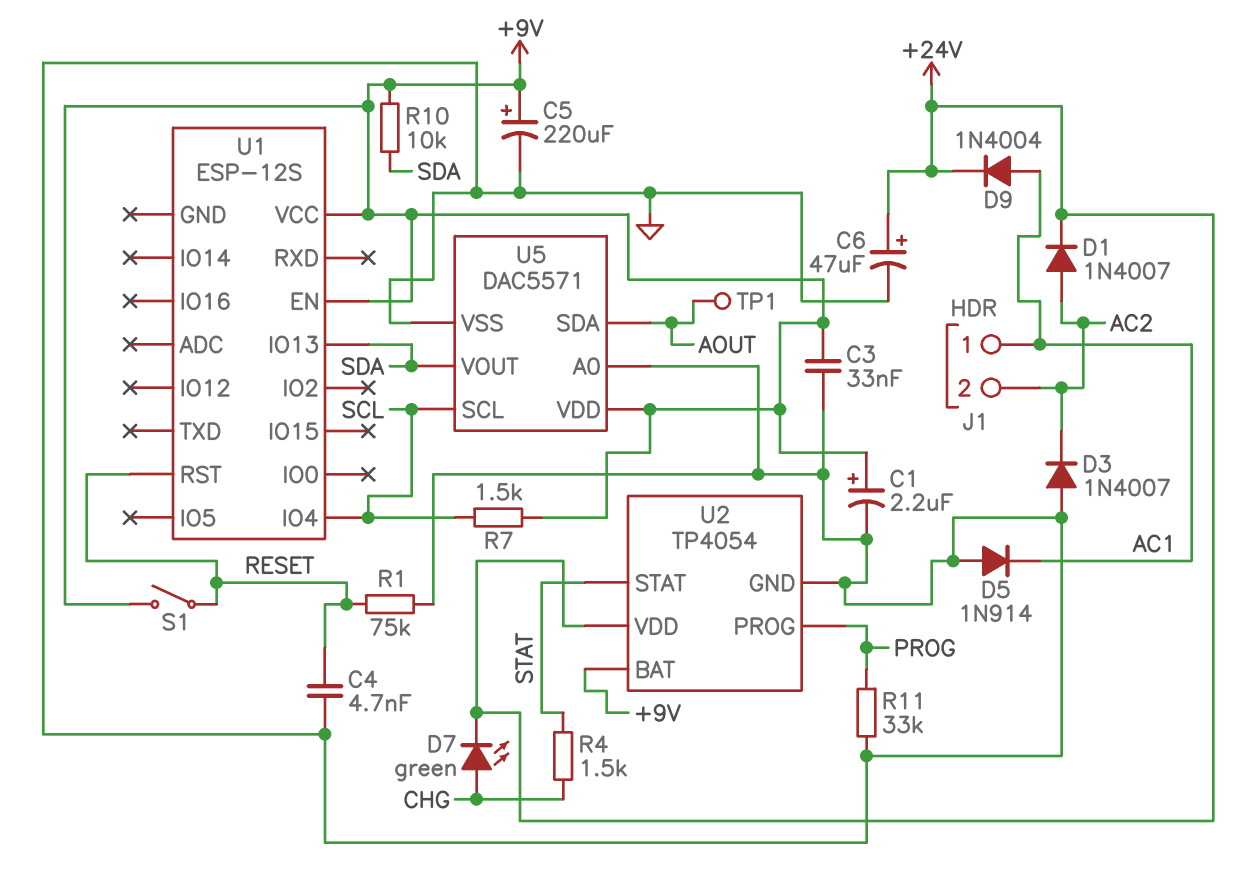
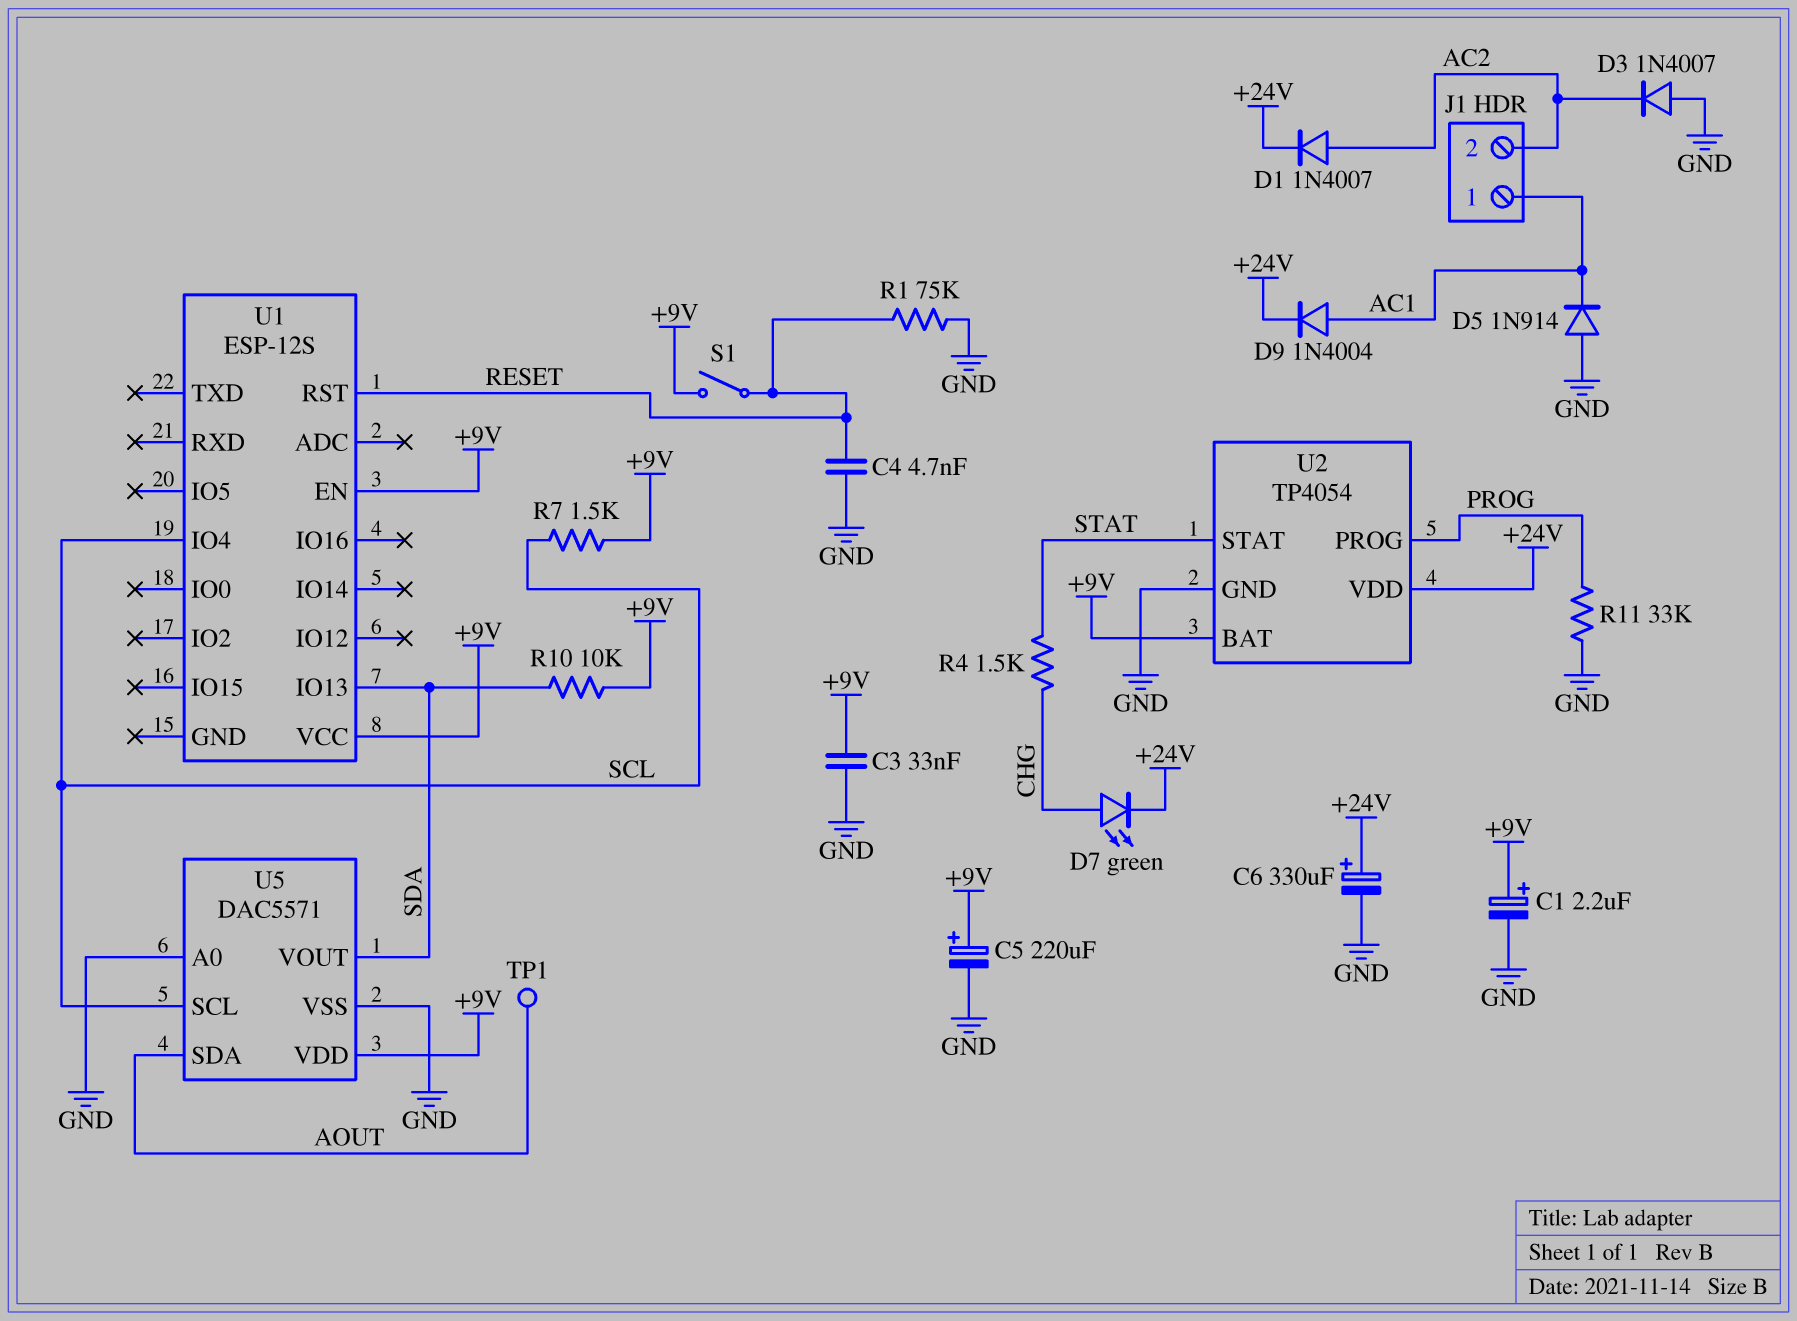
C6: 47uF (plus +24V, minus GND) -> 330uF (plus +24V, minus GND)

